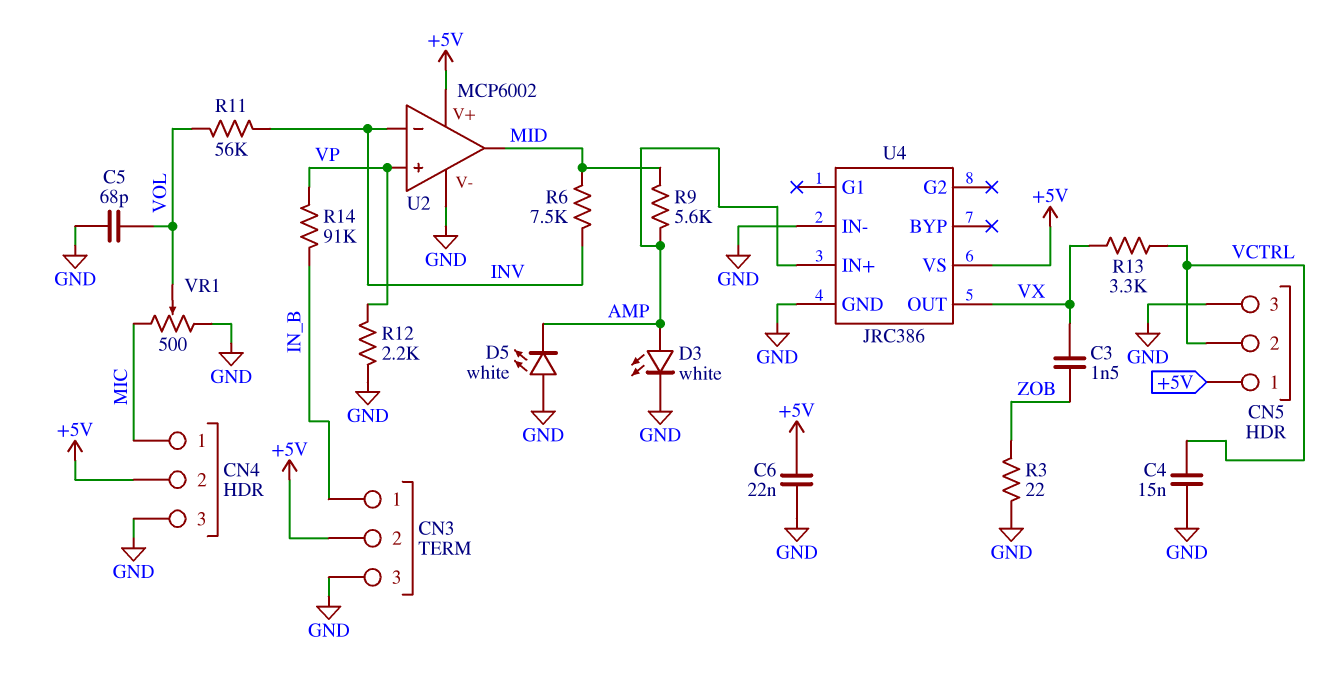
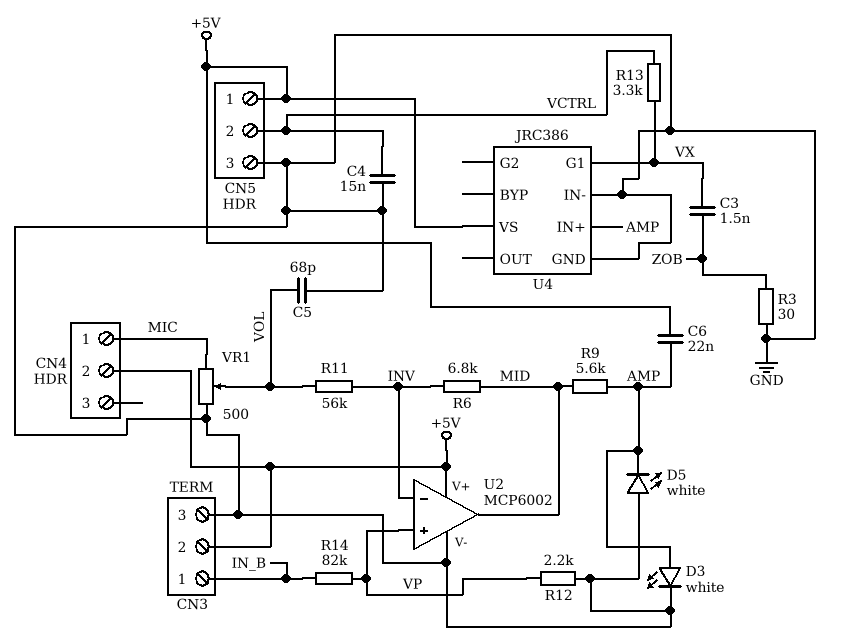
C6: 22nF (+5V, GND) -> 22nF (+5V, AMP)
CN4 pin 3: GND -> none
R3: 22 (GND, ZOB) -> 30 (GND, ZOB)
R6: 7.5k (INV, MID) -> 6.8k (INV, MID)
R14: 91k (IN_B, VP) -> 82k (IN_B, VP)
U4 pin G1: none -> VX
U4 pin OUT: VX -> none

